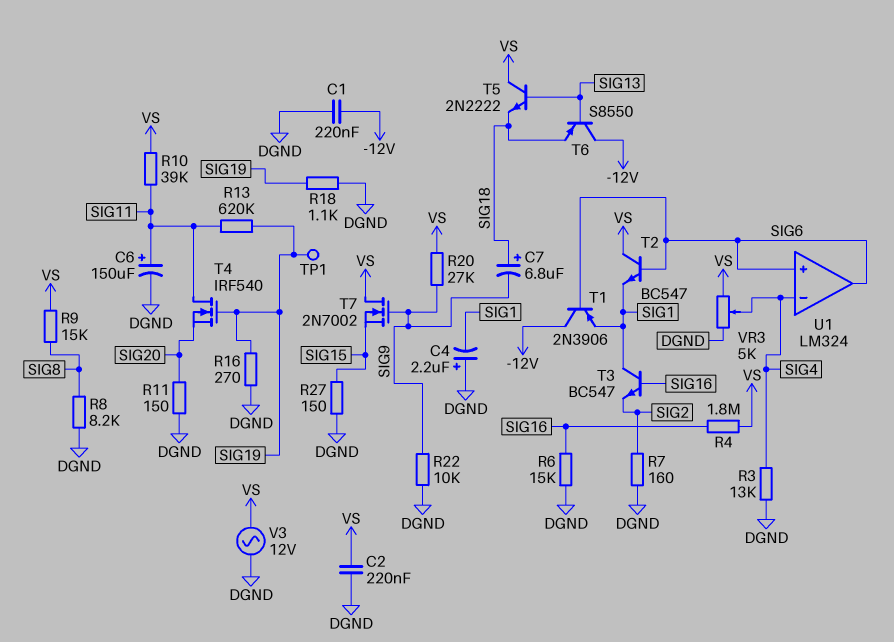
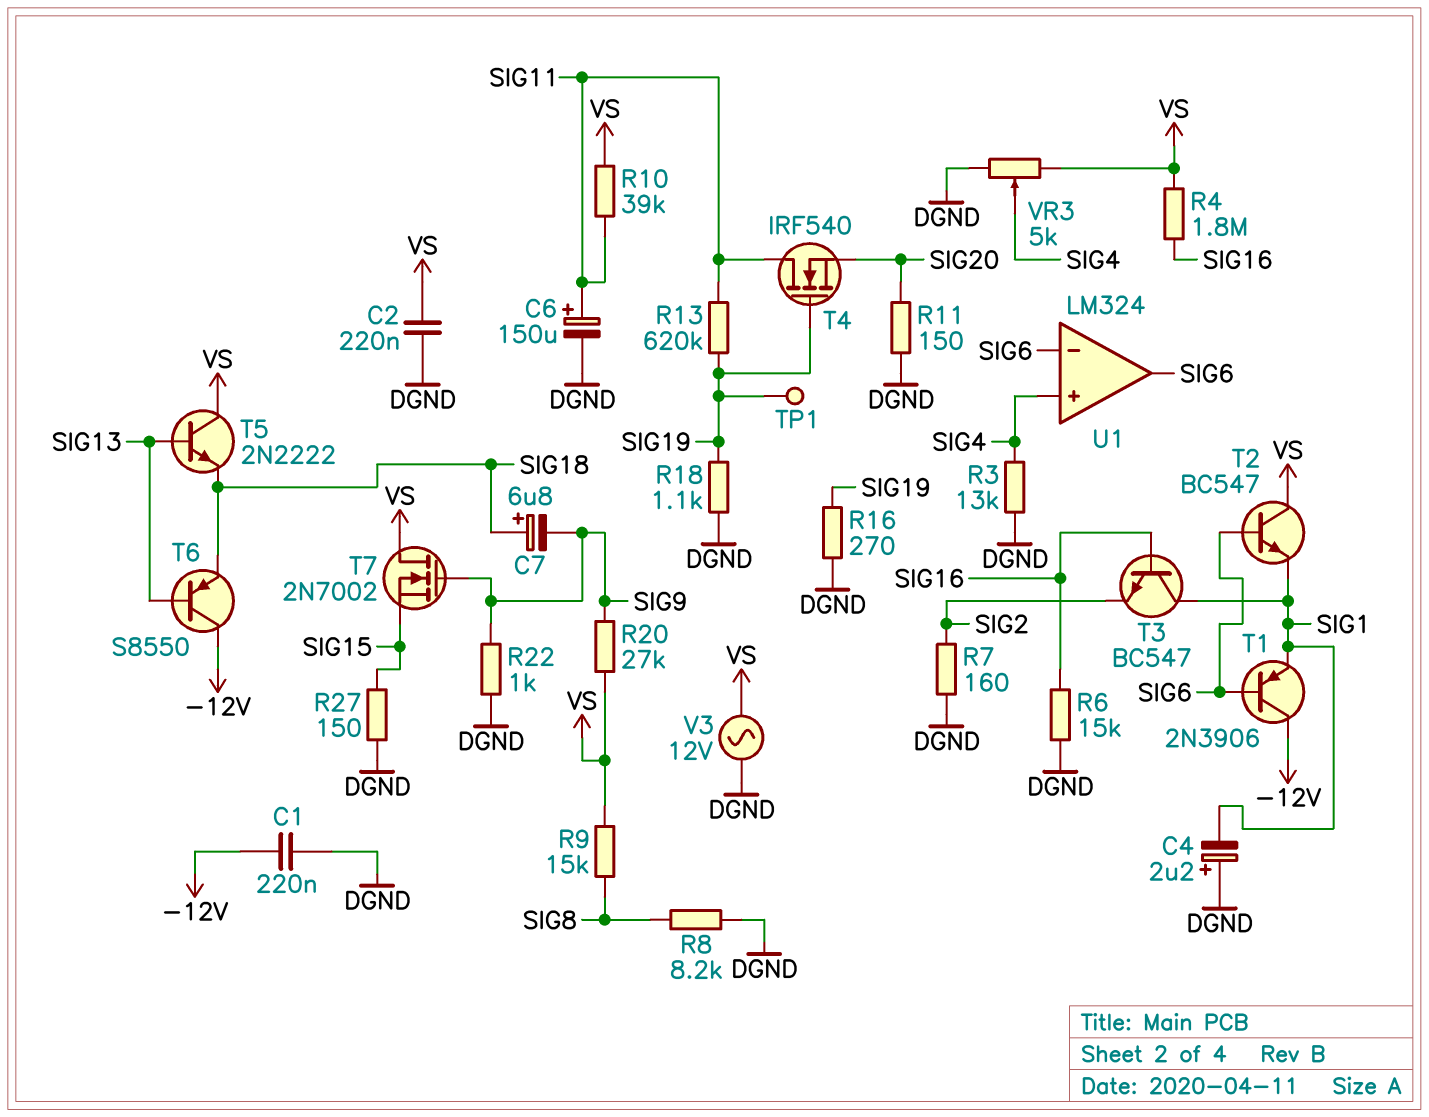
R22: 10k (DGND, SIG9) -> 1k (DGND, SIG9)
U1 pin in+: SIG6 -> SIG4
U1 pin in-: SIG4 -> SIG6

